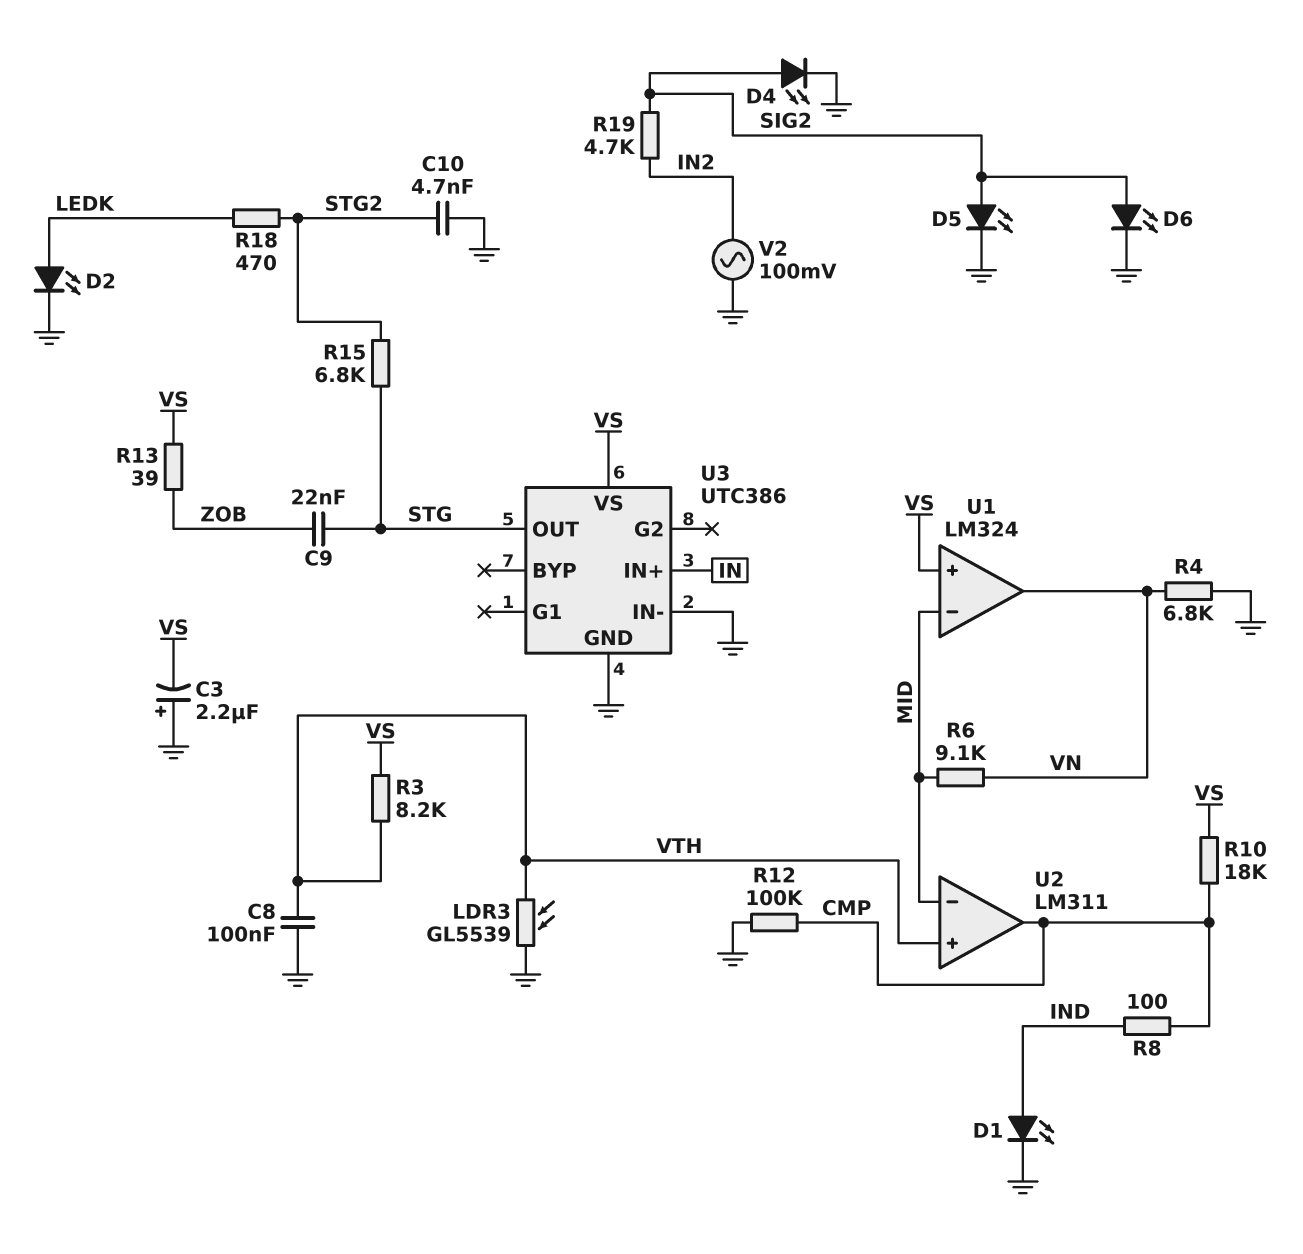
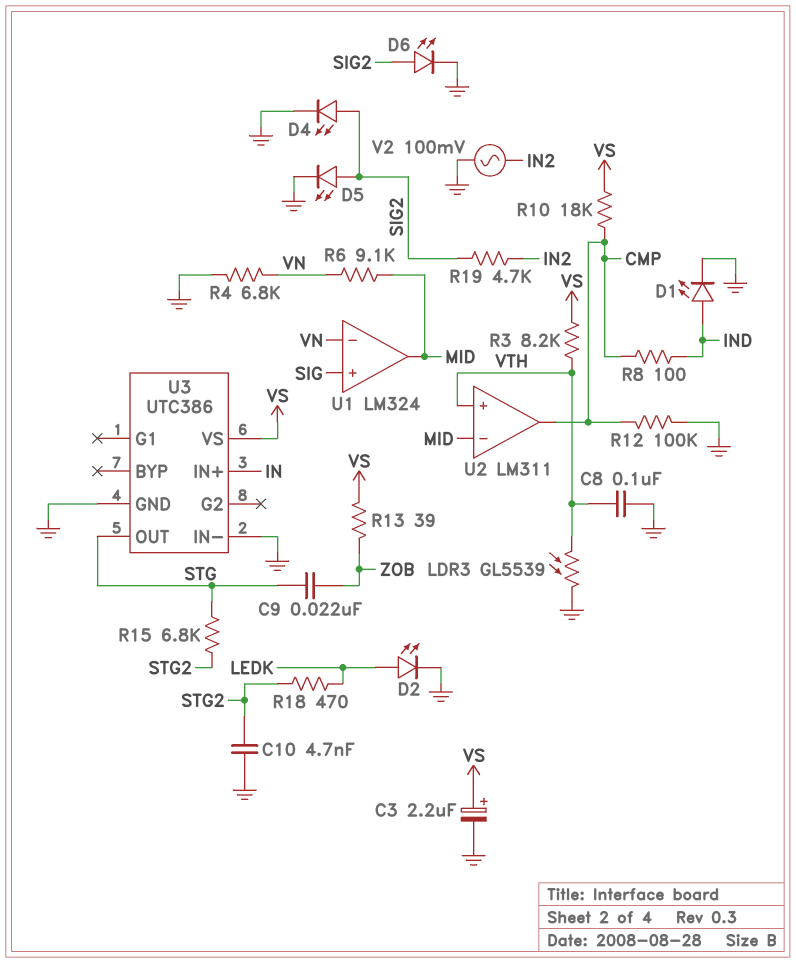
C3: 2.2uF (plus GND, minus VS) -> 2.2uF (plus VS, minus GND)
U1 pin in+: VS -> SIG
U1 pin in-: MID -> VN
U1 pin out: VN -> MID

